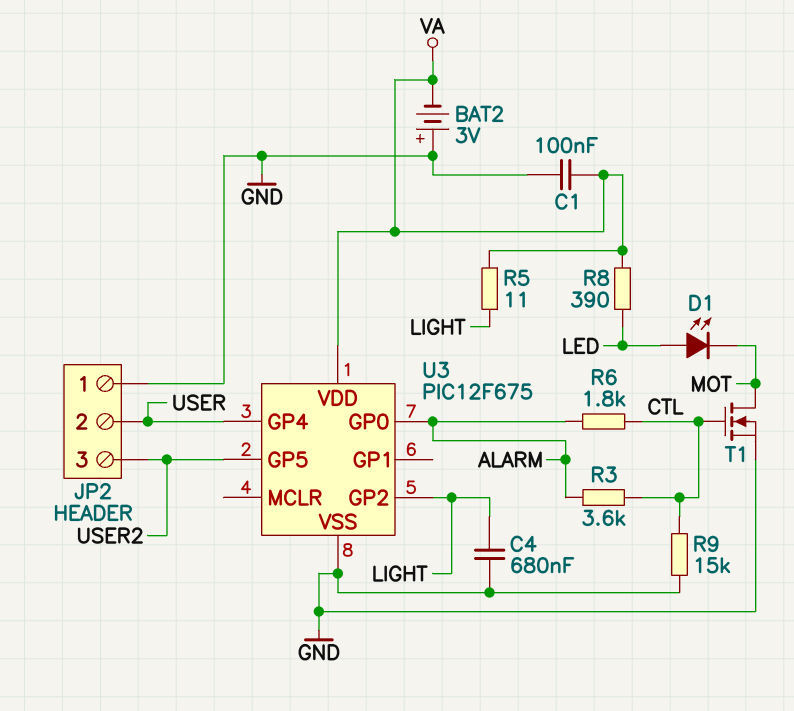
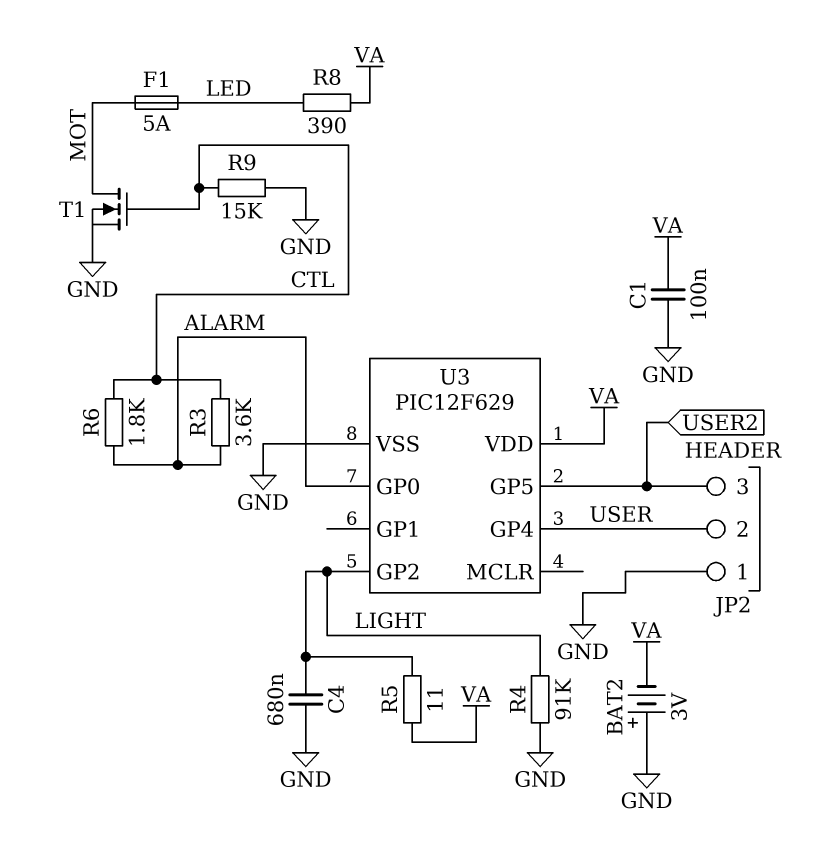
D1: LED (A LED, K MOT) -> none
F1: none -> 5A (LED, MOT)
R4: none -> 91k (GND, LIGHT)
U3: PIC12F675 -> PIC12F629

